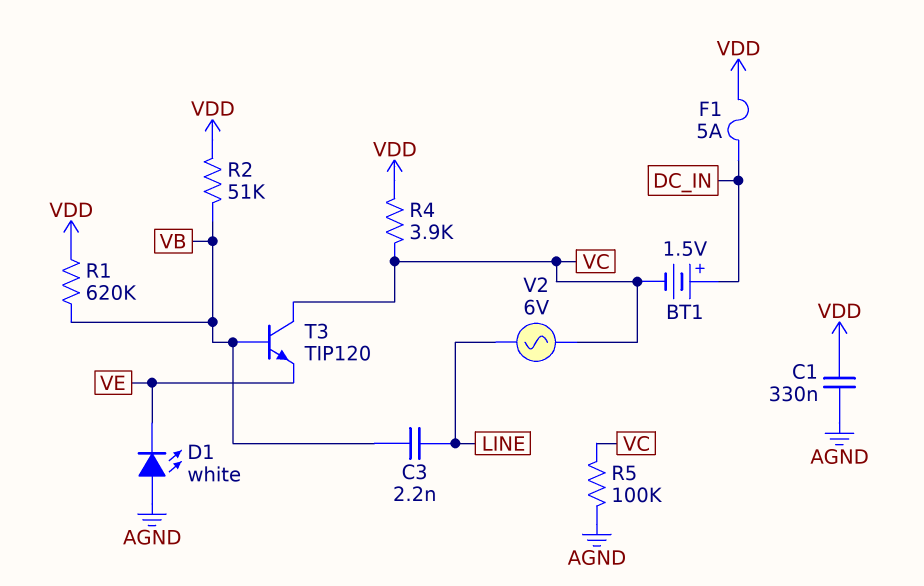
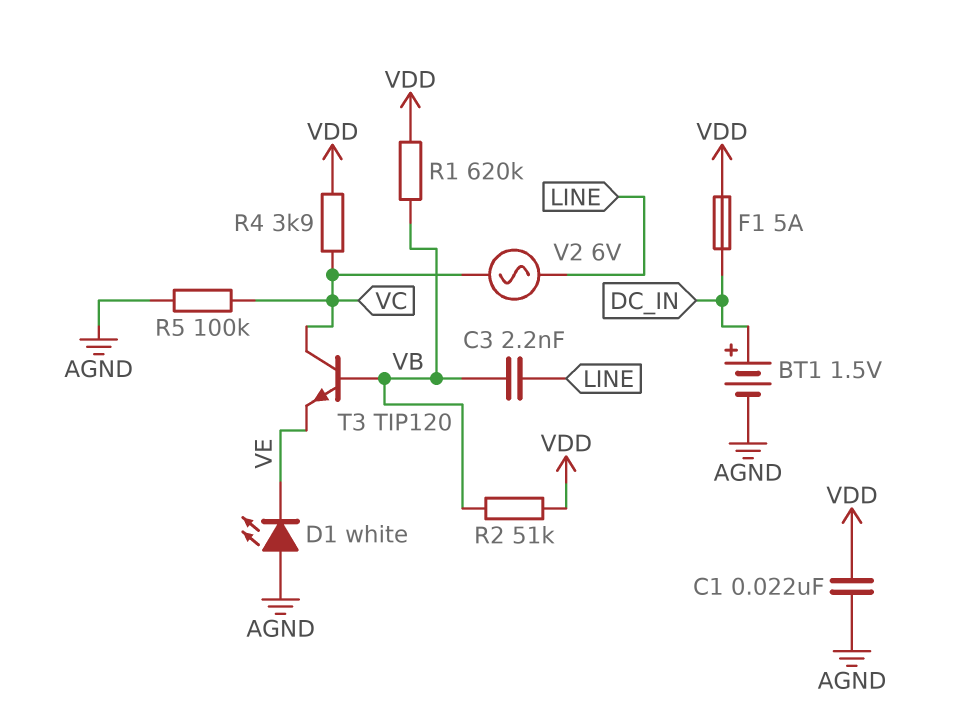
BT1: 1.5V (plus DC_IN, minus VC) -> 1.5V (plus DC_IN, minus AGND)
C1: 330nF (AGND, VDD) -> 22nF (AGND, VDD)

